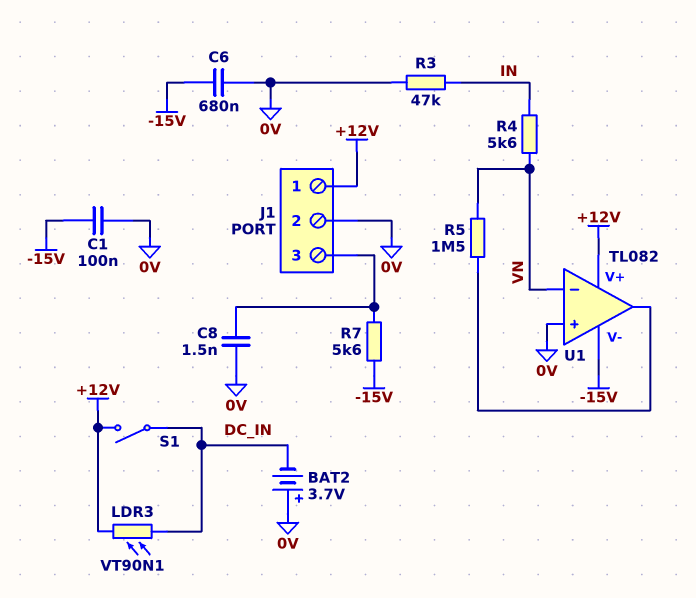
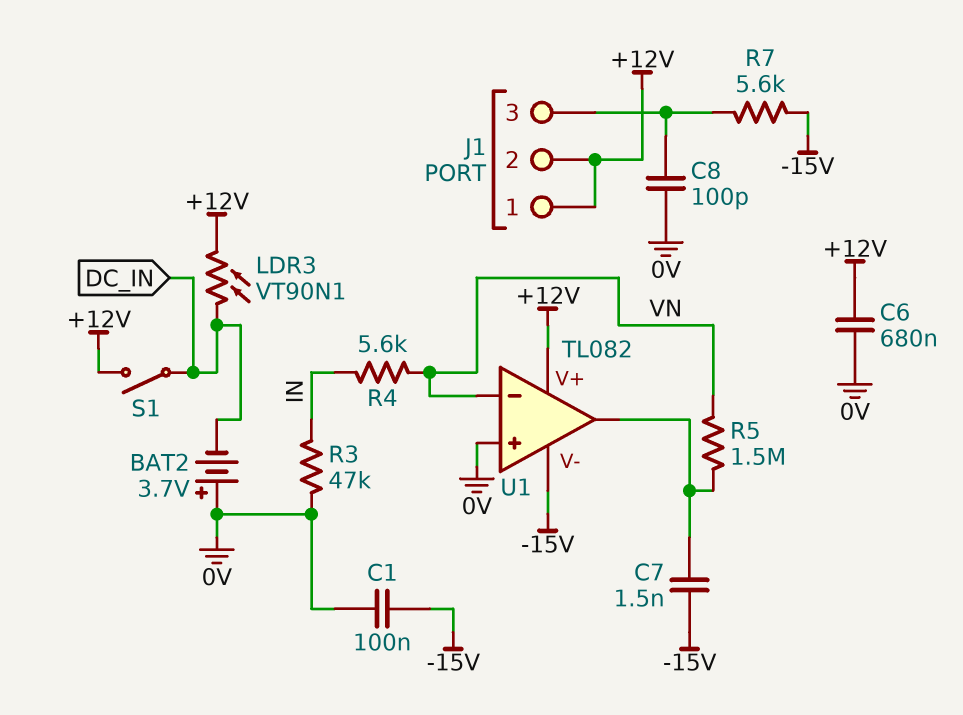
C6: 680nF (-15V, 0V) -> 680nF (+12V, 0V)
C7: none -> 1.5nF (-15V, U1/out)
C8: 1.5nF (0V, J1/3) -> 100pF (0V, J1/3)
J1 pin 2: 0V -> +12V

